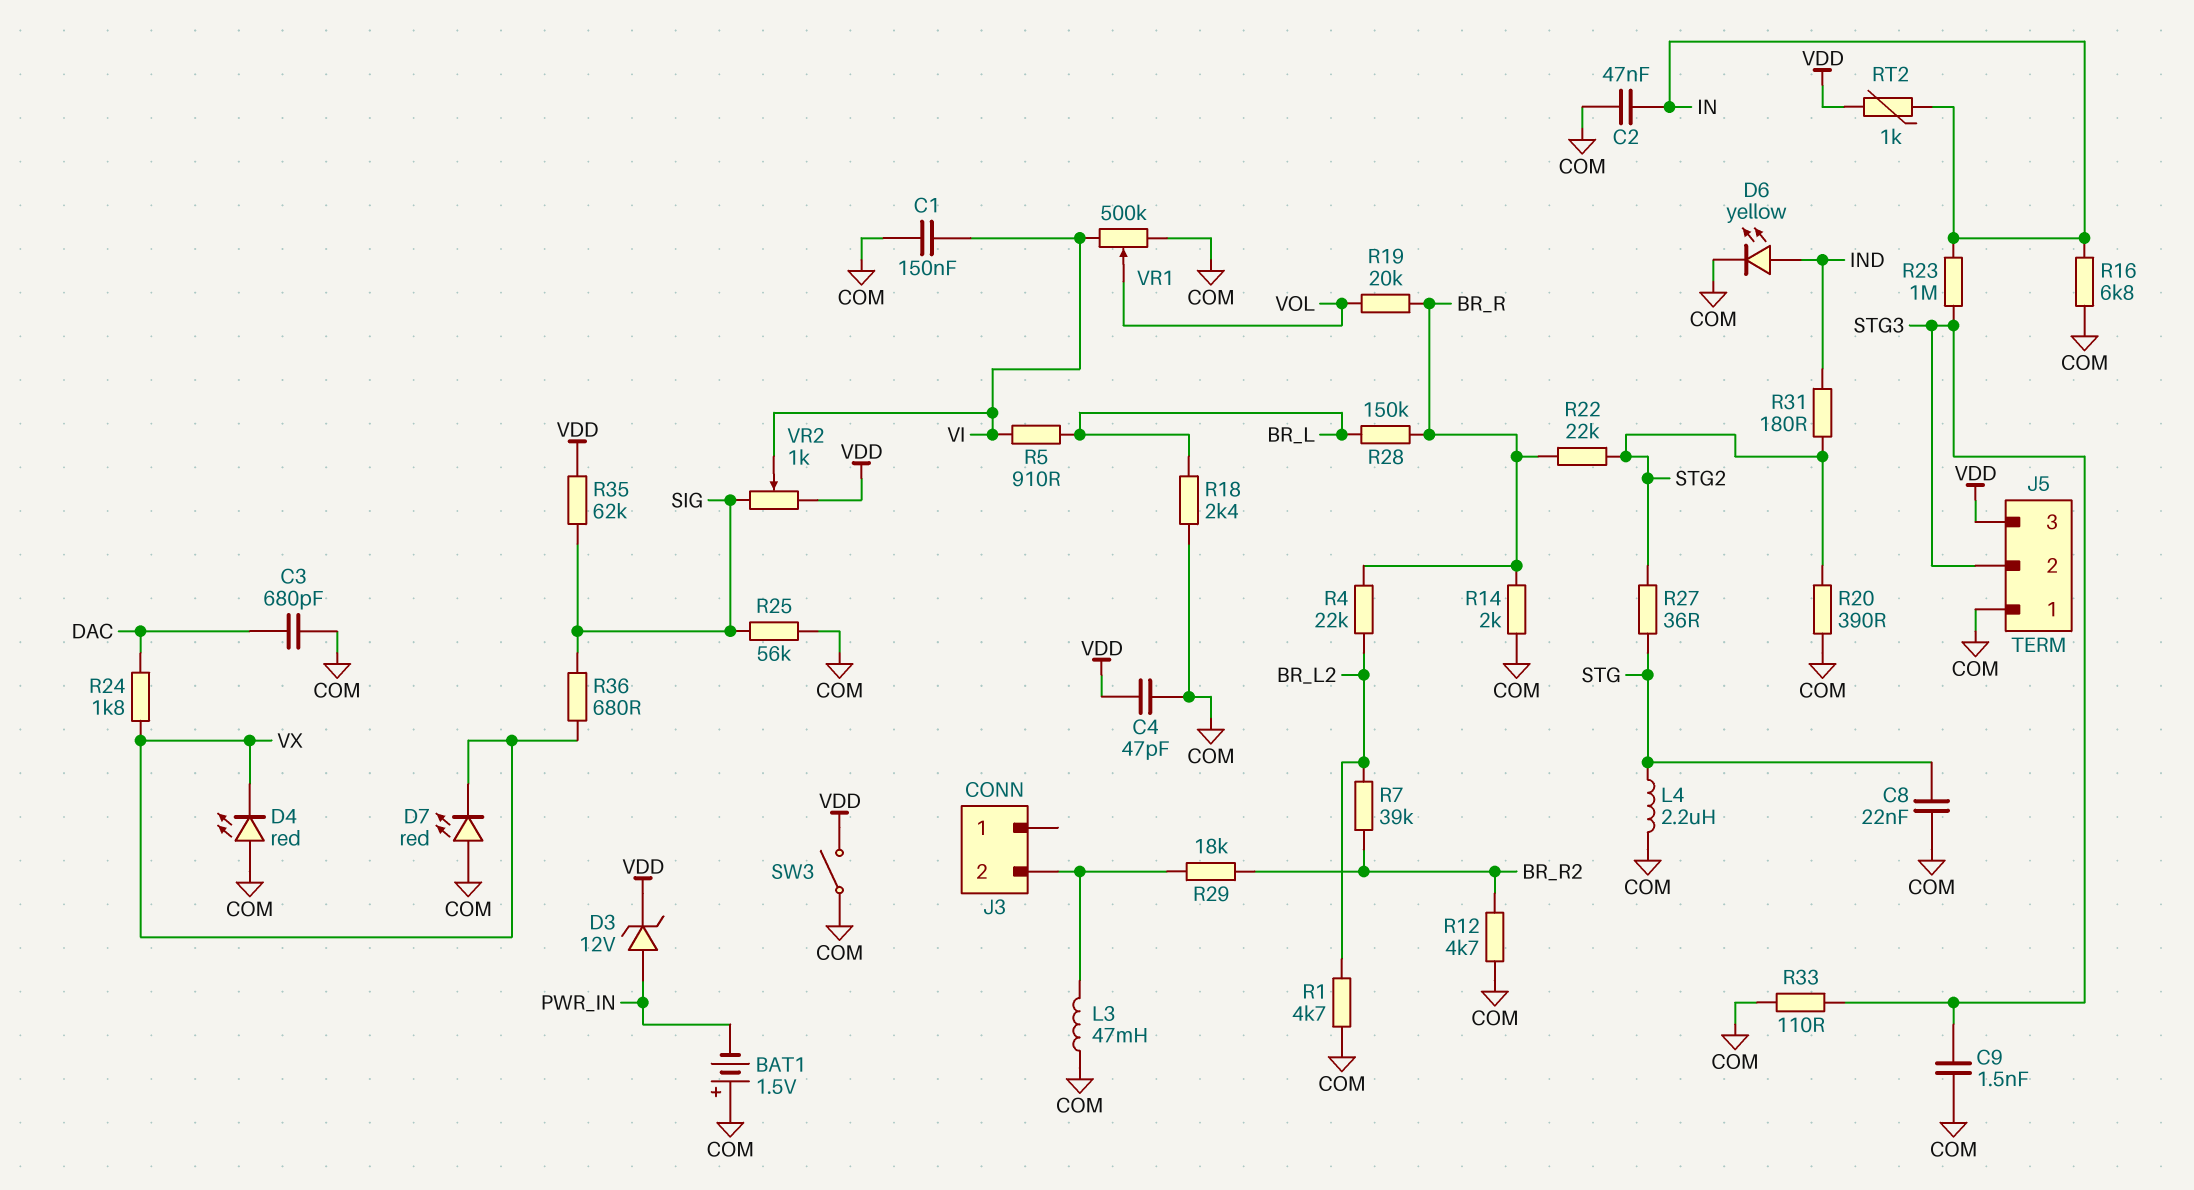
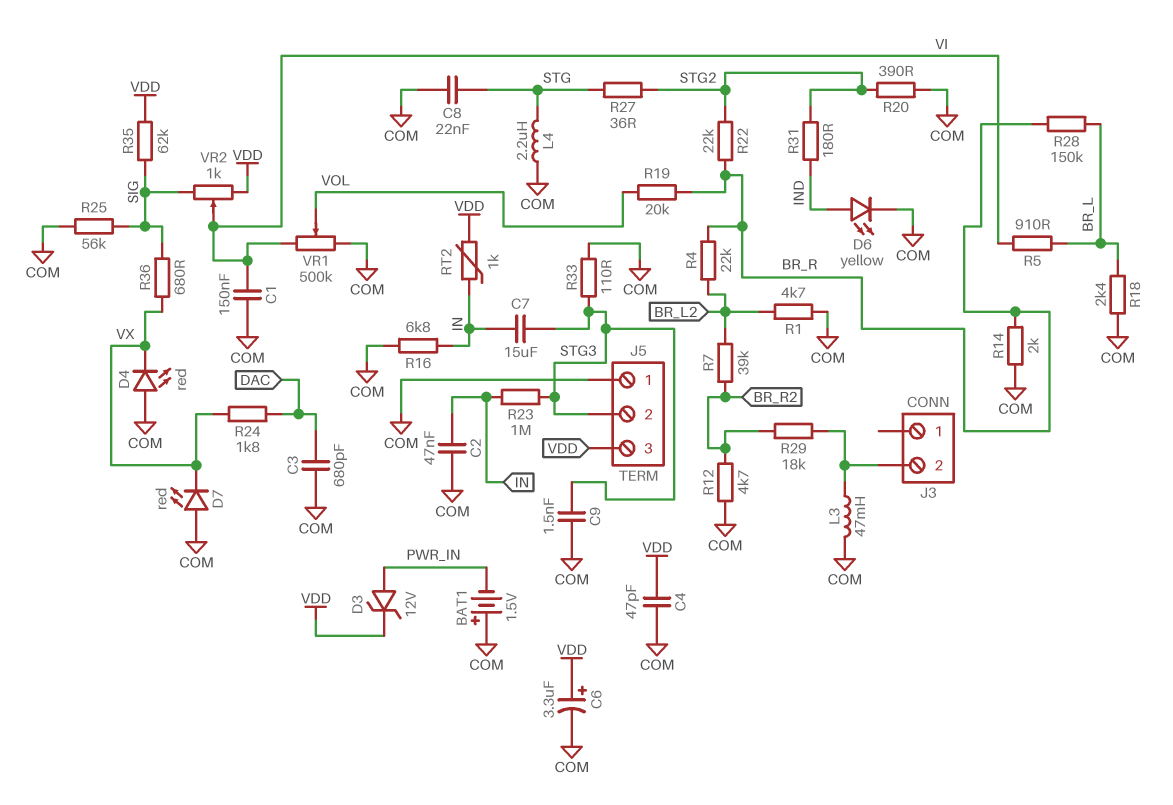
C6: none -> 3.3uF (plus VDD, minus COM)
C7: none -> 15uF (IN, STG3)
SW3: switch (COM, VDD) -> none

